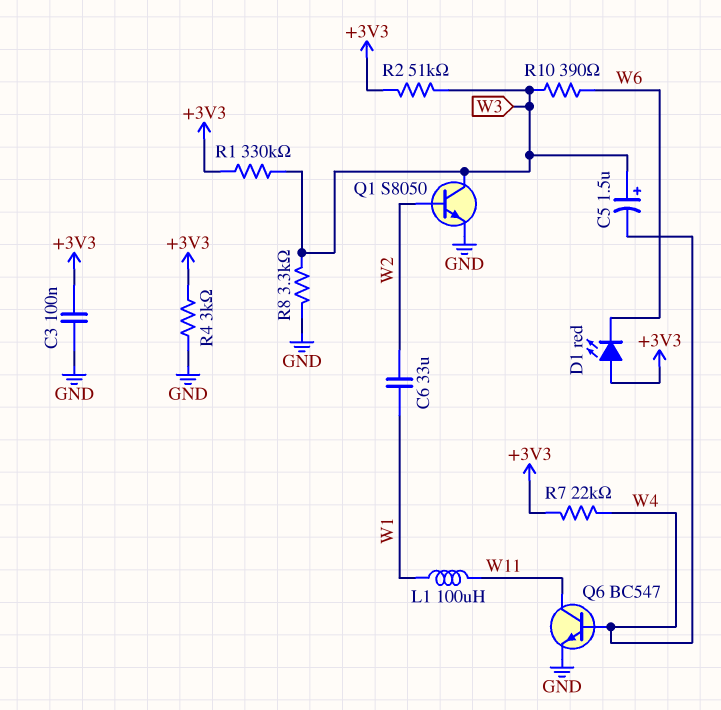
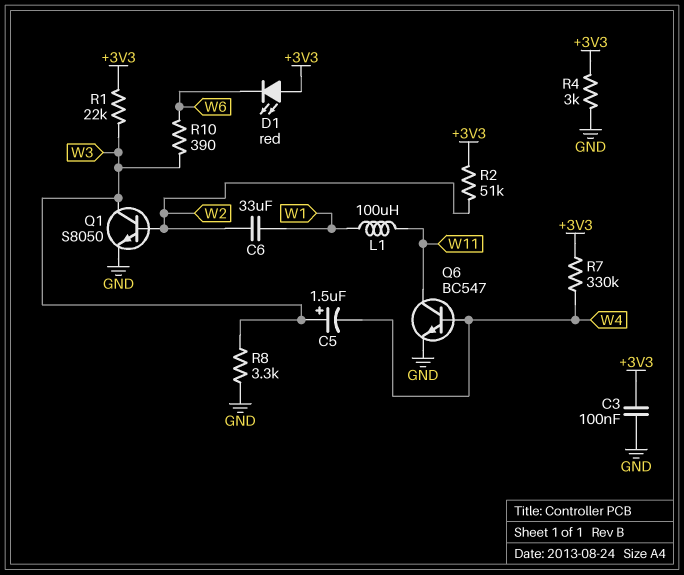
R1: 330k (+3V3, W3) -> 22k (+3V3, W3)
R2: 51k (+3V3, W3) -> 51k (+3V3, W2)
R7: 22k (+3V3, W4) -> 330k (+3V3, W4)

